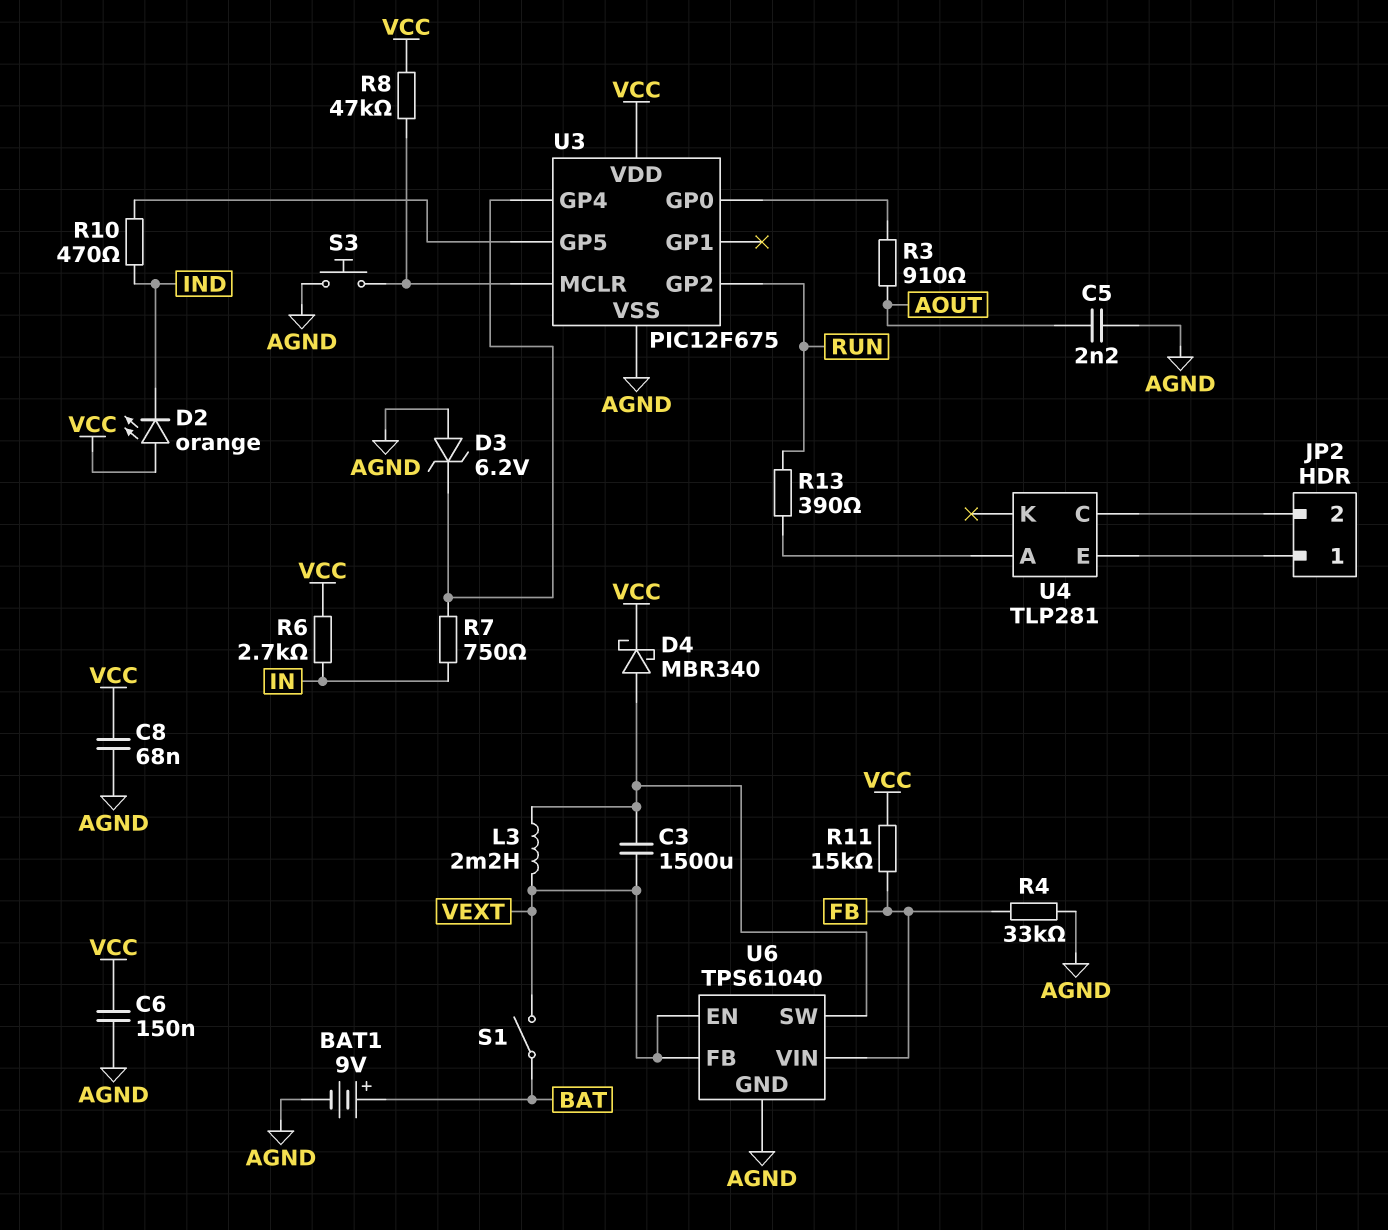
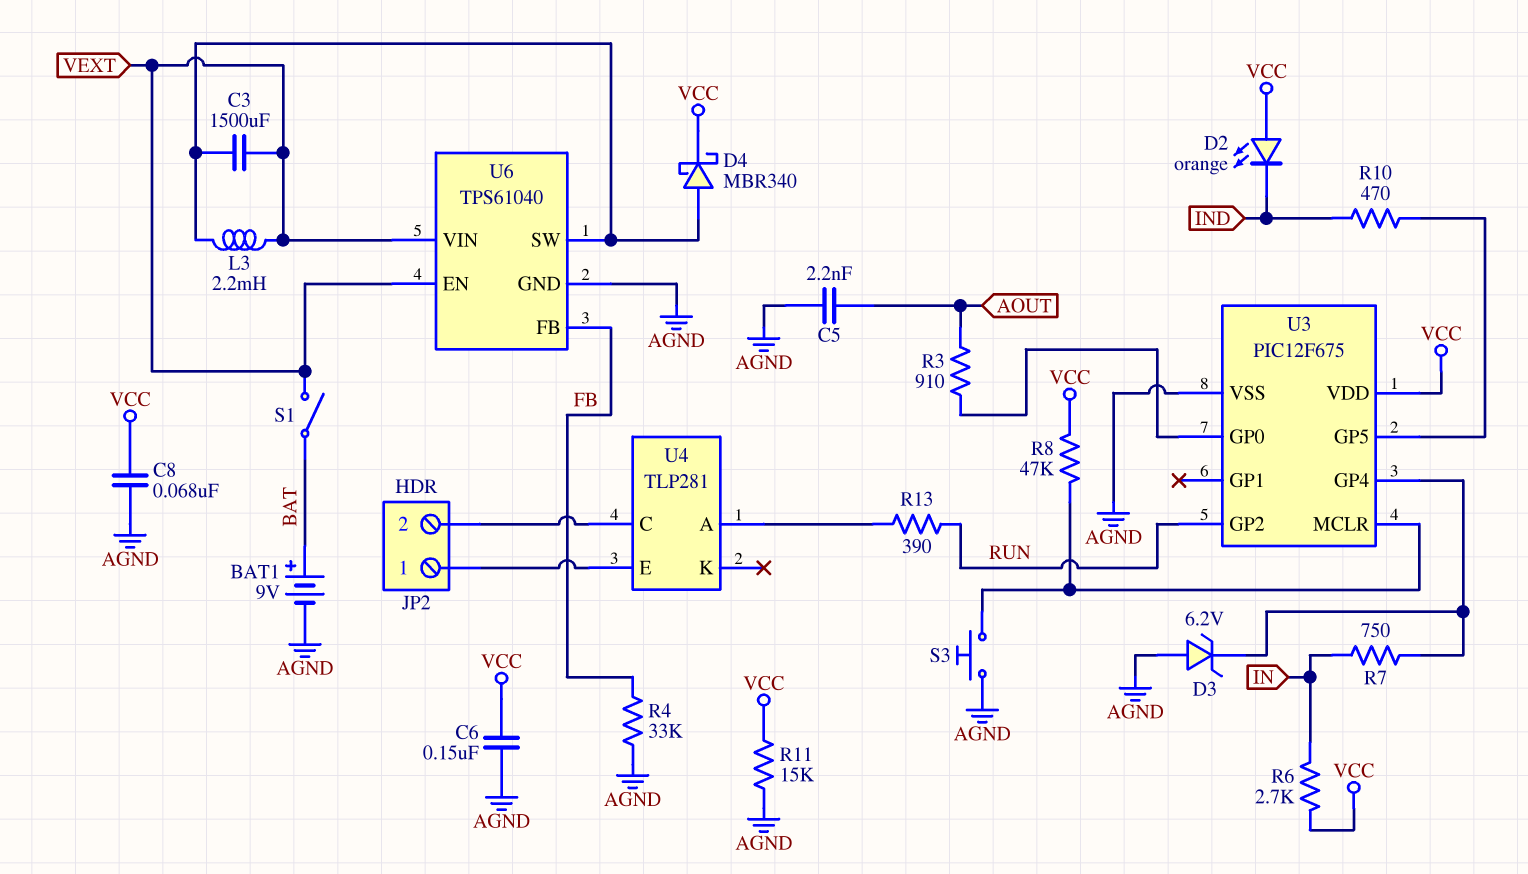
R11: 15k (FB, VCC) -> 15k (AGND, VCC)
U6 pin FB: VEXT -> FB
U6 pin VIN: FB -> VEXT

